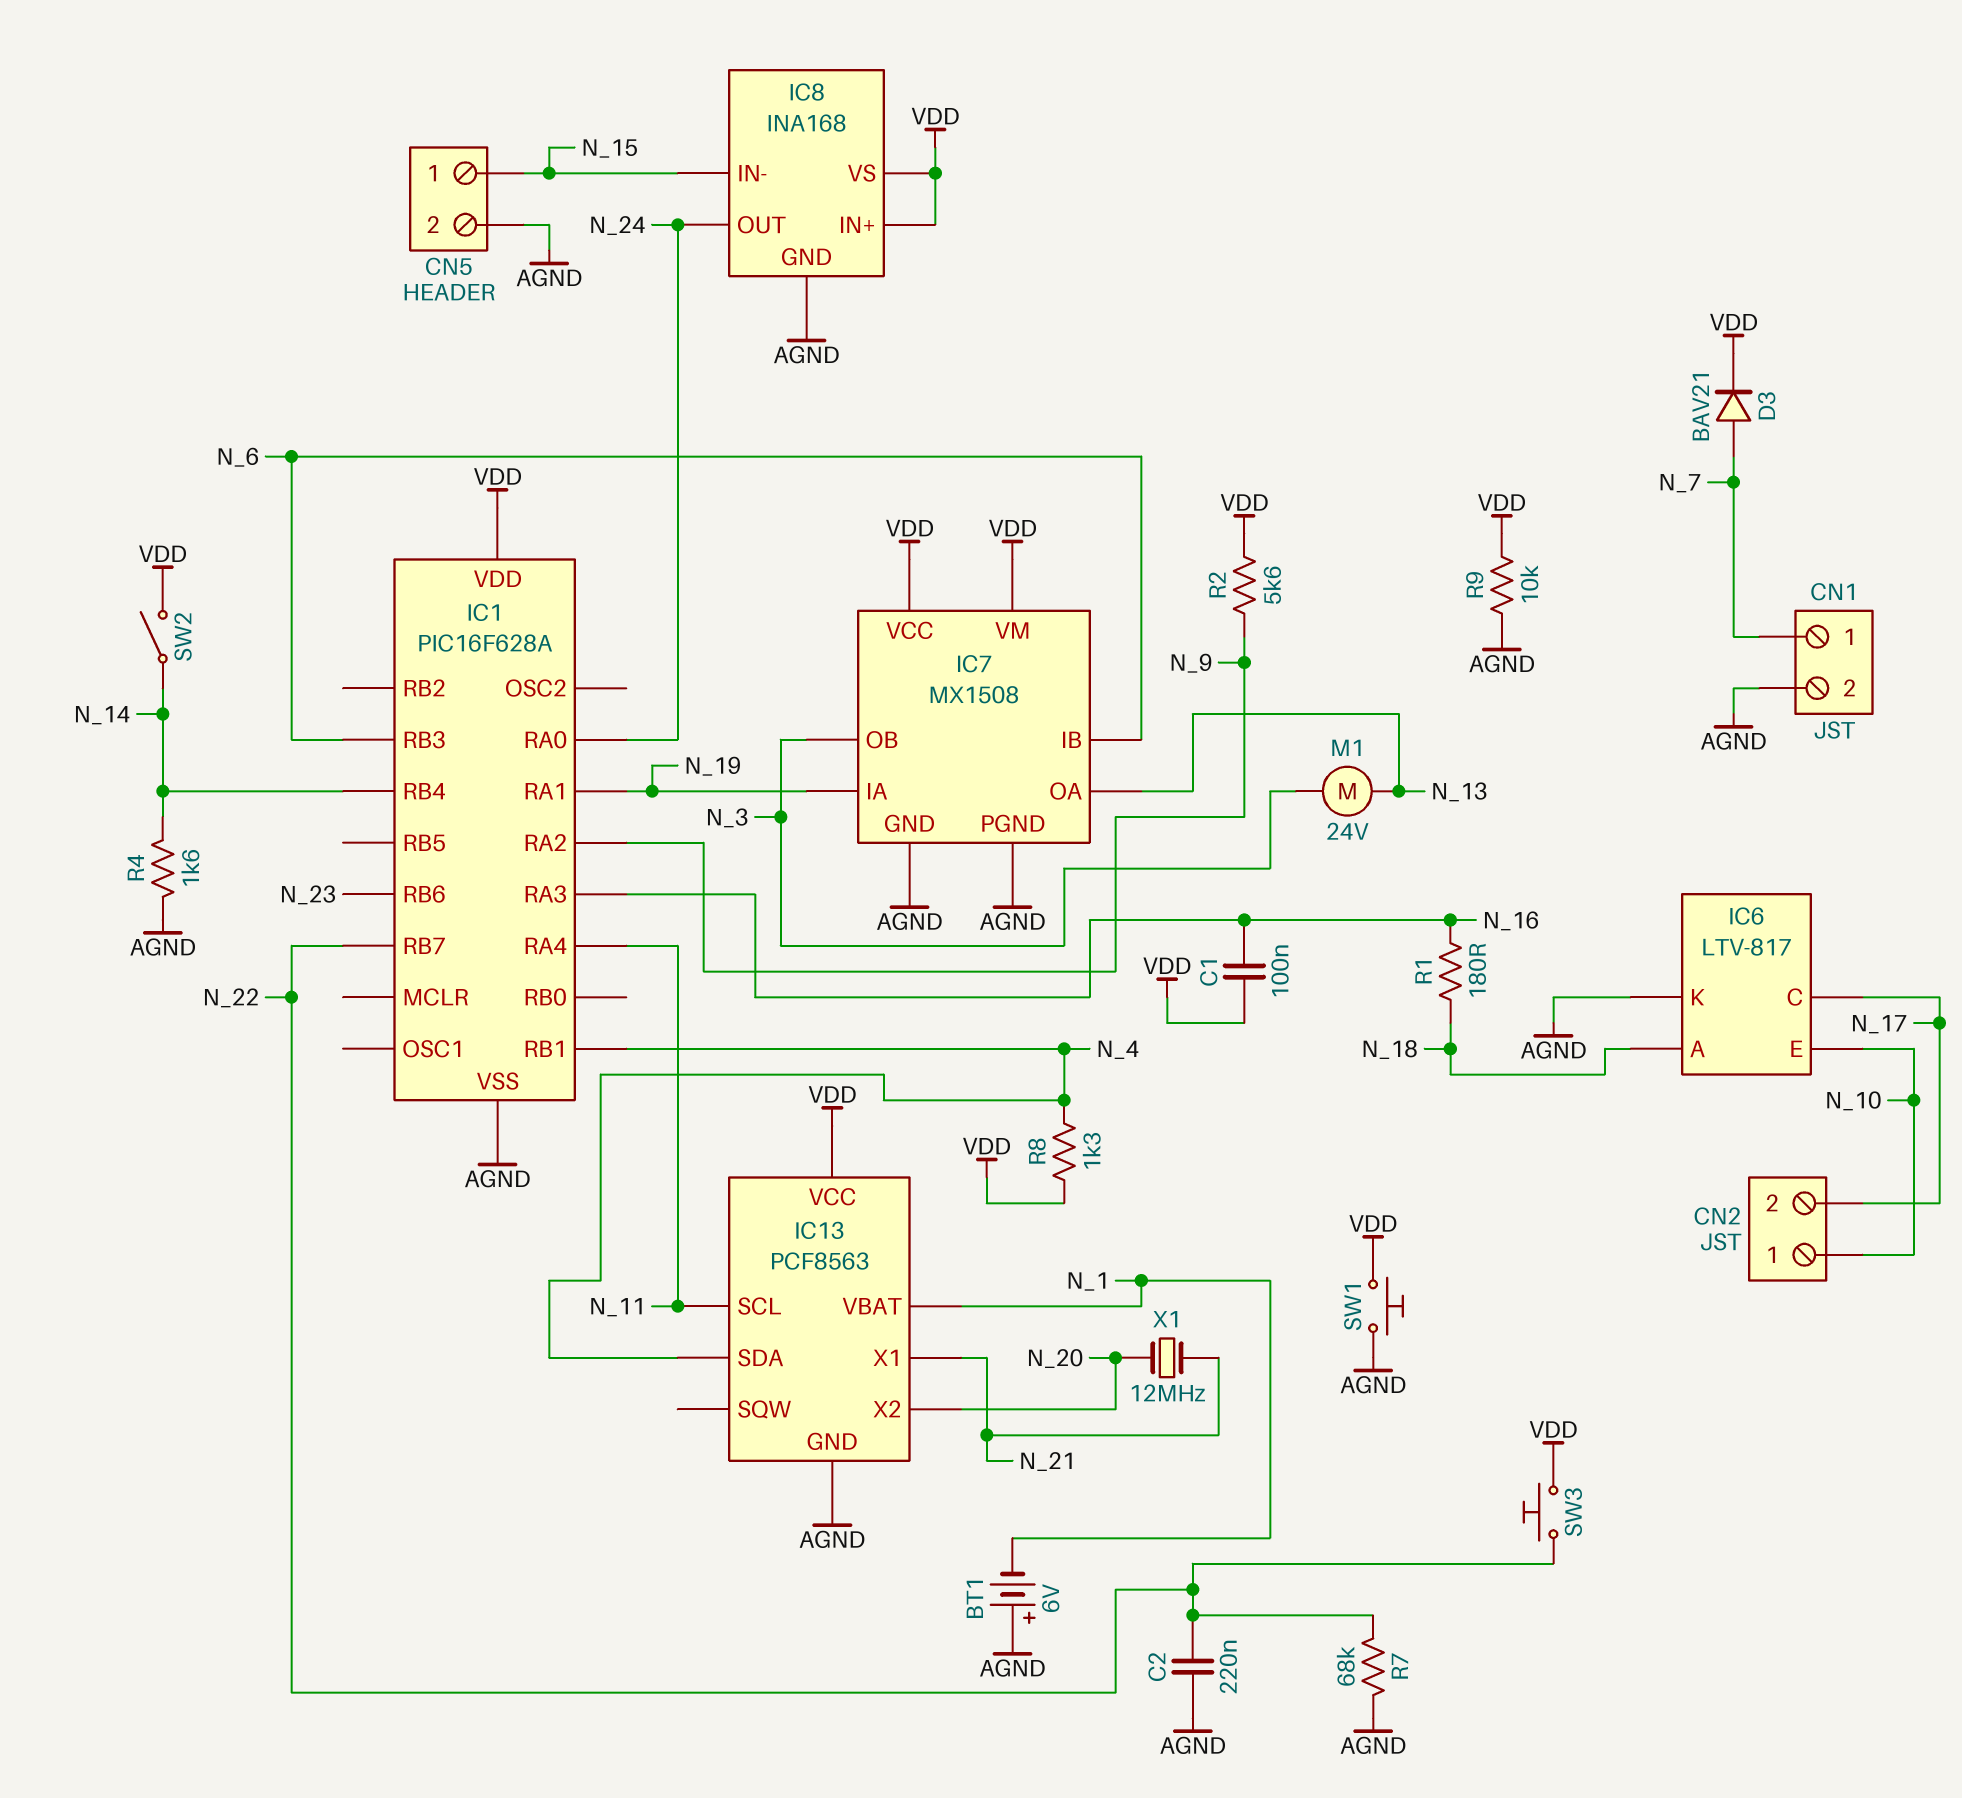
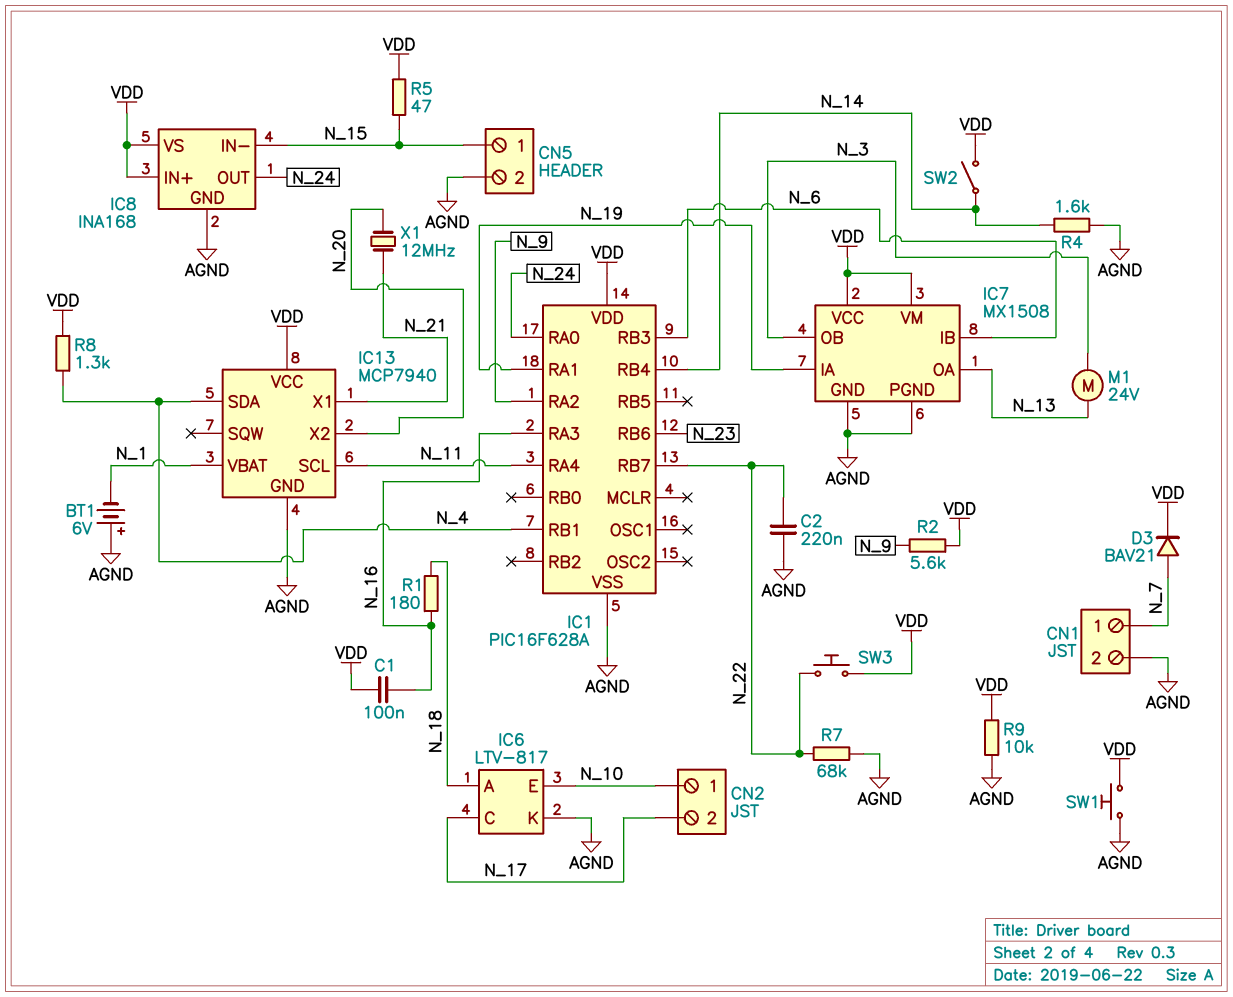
IC13: PCF8563 -> MCP7940
R5: none -> 47 (N_15, VDD)

